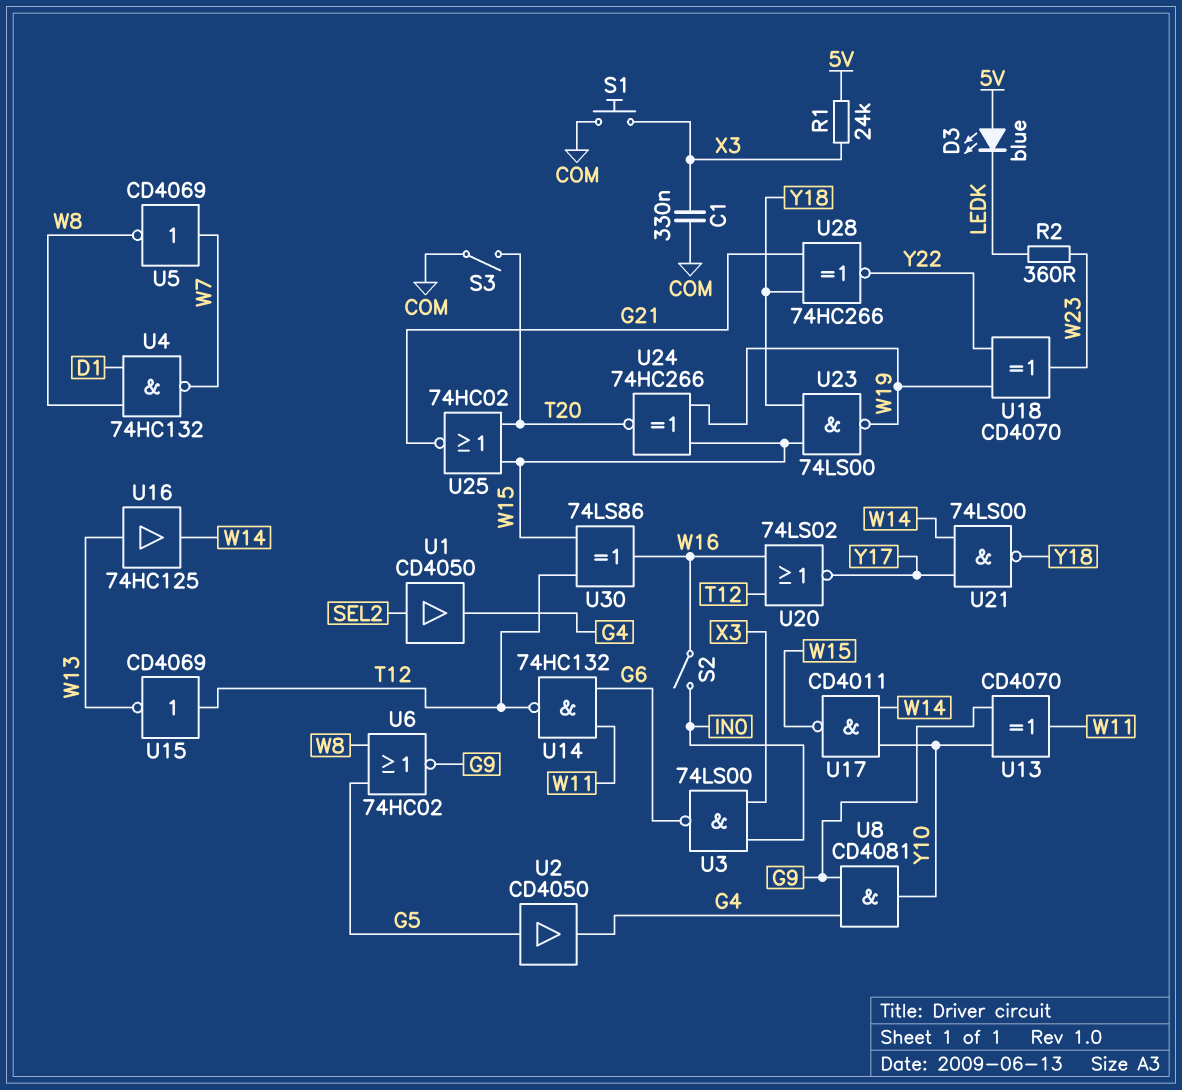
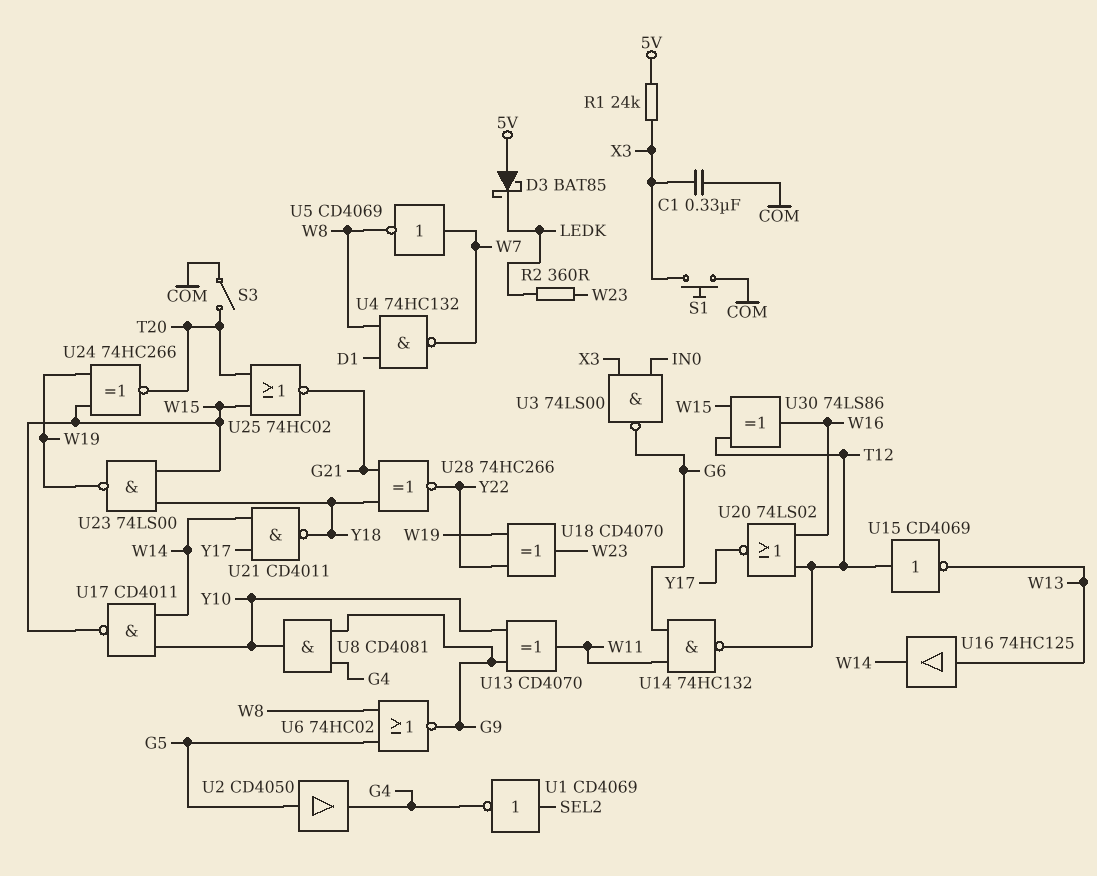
D3: LED blue (A 5V, K LEDK) -> schottky BAT85 (A 5V, K LEDK)
S2: switch (IN0, W16) -> none
U1: buffer CD4050 (in SEL2, out G4) -> NOT CD4069 (in SEL2, out G4)
U21: NAND 74LS00 (in W14, in Y17, out Y18) -> NAND CD4011 (in W14, in Y17, out Y18)

